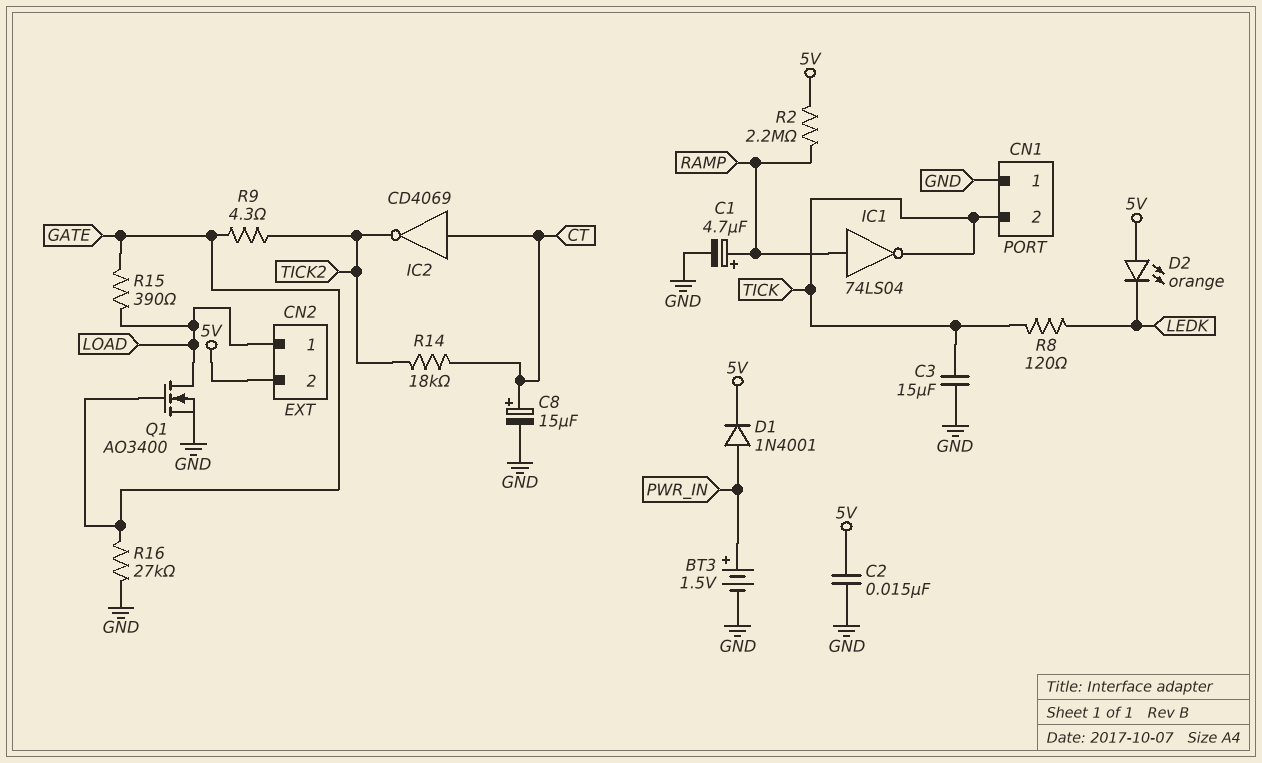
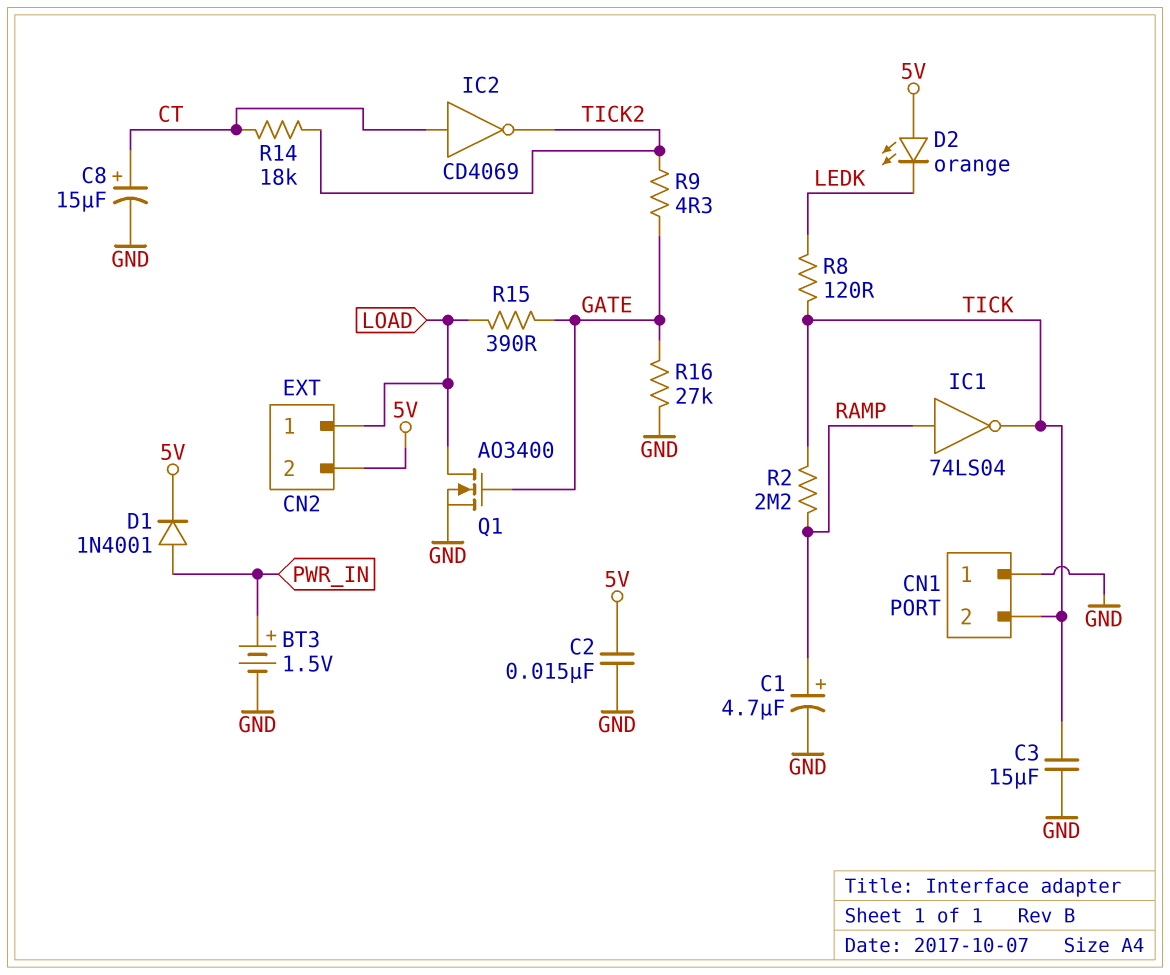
R2: 2.2M (5V, RAMP) -> 2.2M (RAMP, TICK)

